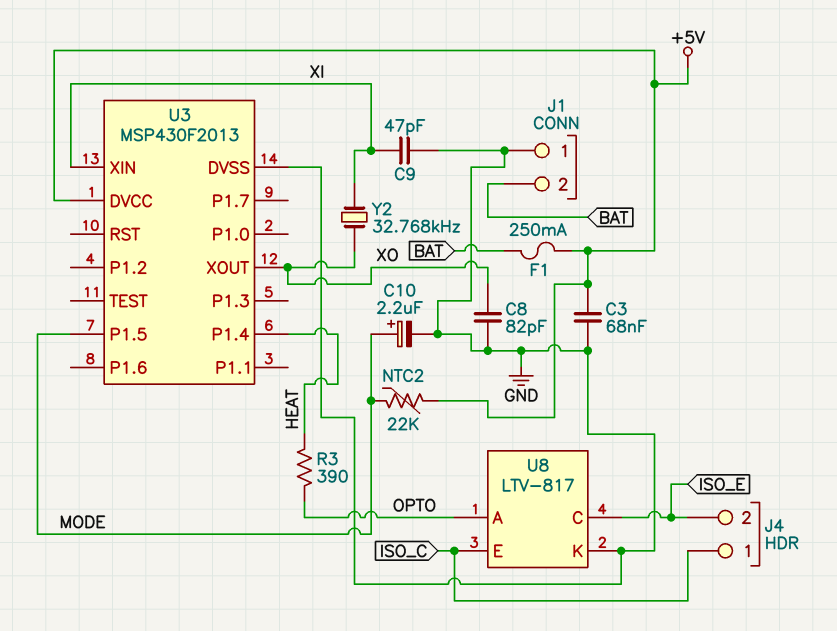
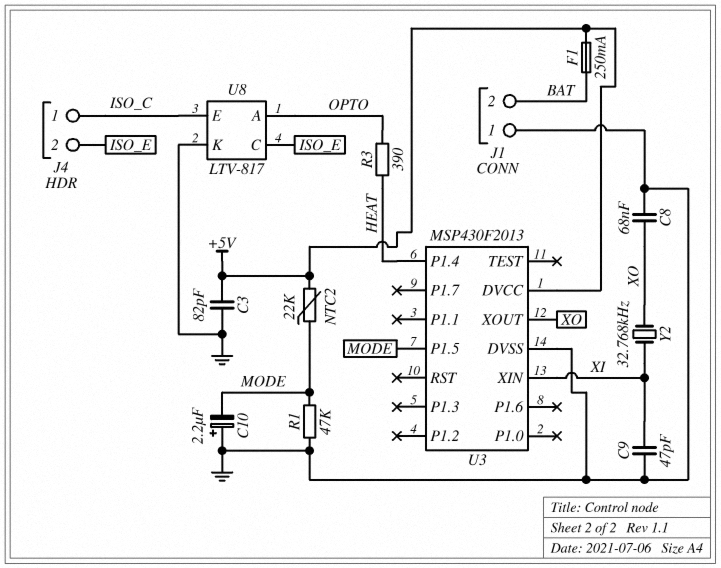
C3: 68nF (+5V, GND) -> 82pF (+5V, GND)
C8: 82pF (GND, XO) -> 68nF (GND, XO)
C10: 2.2uF (plus MODE, minus GND) -> 2.2uF (plus GND, minus MODE)
R1: none -> 47k (GND, MODE)

